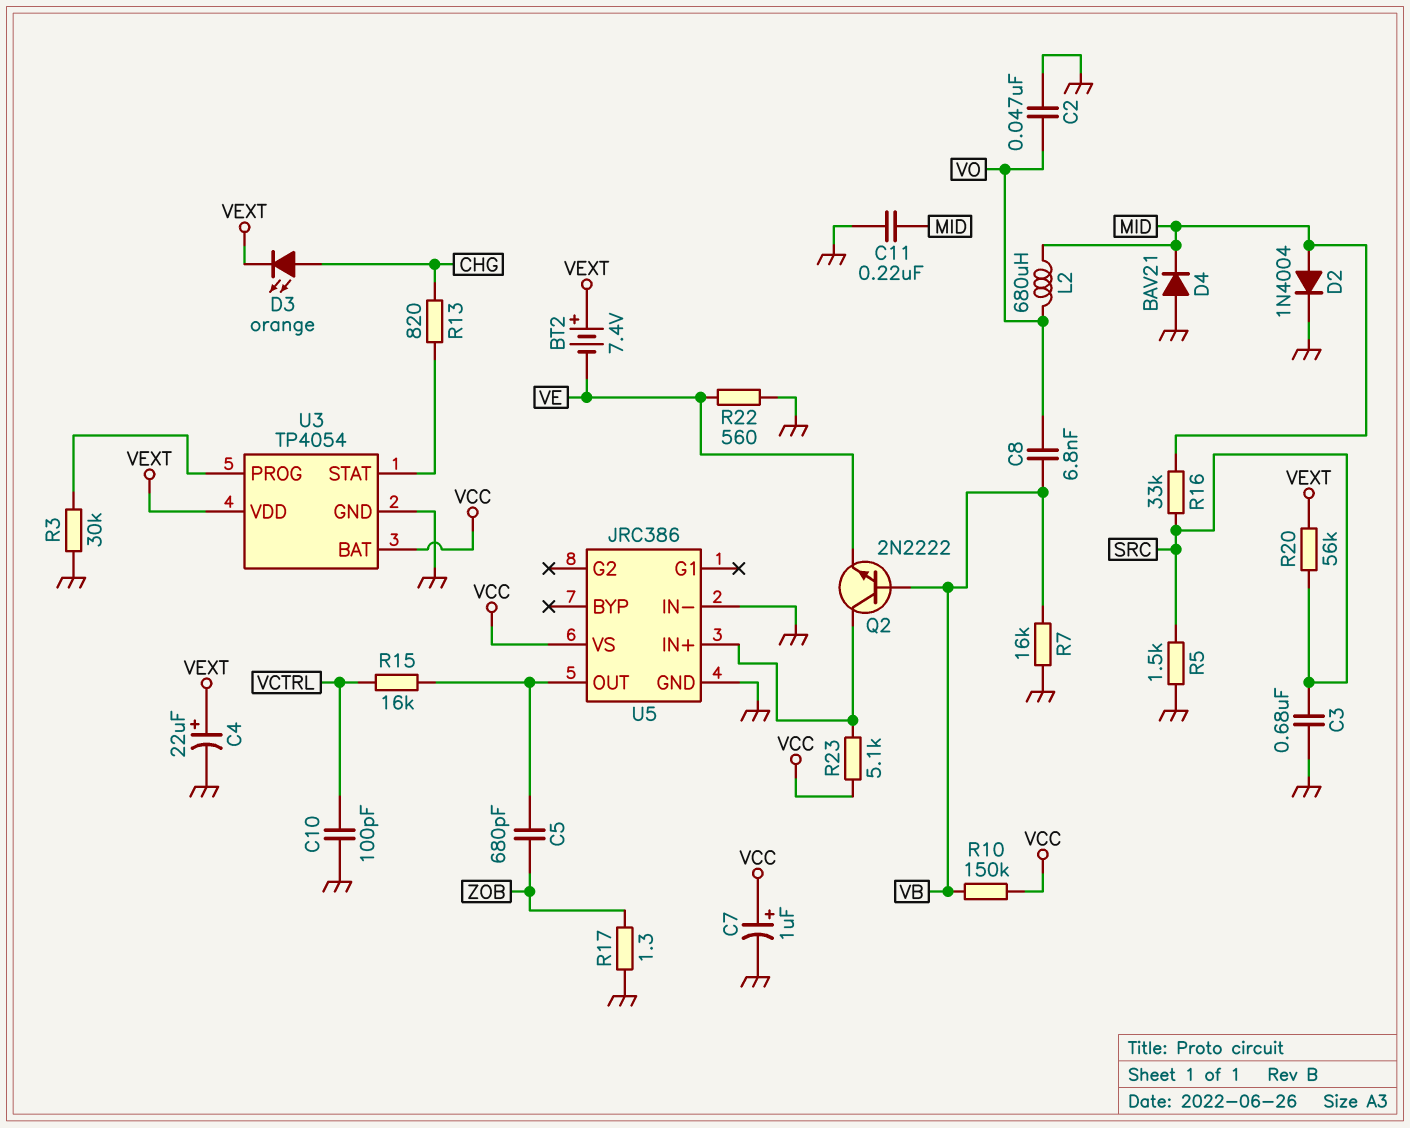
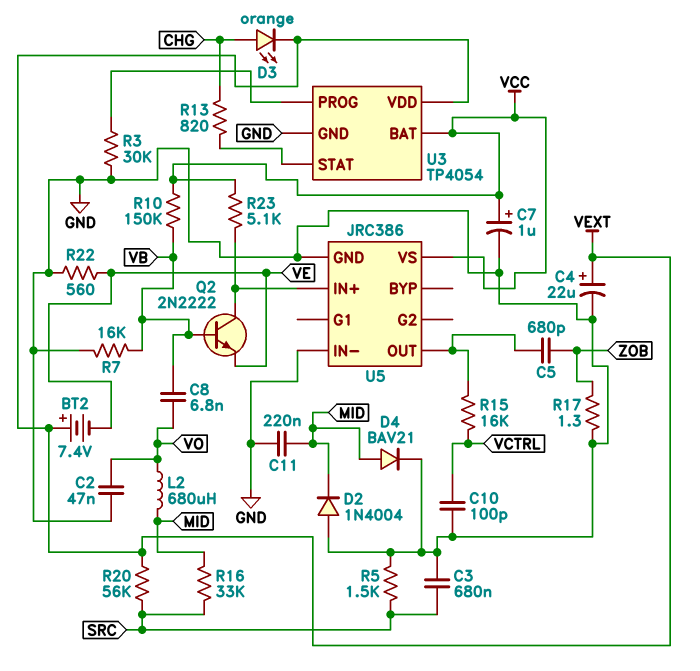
D2: diode 1N4004 (A MID, K GND) -> diode 1N4004 (A GND, K MID)
D4: diode BAV21 (A GND, K MID) -> diode BAV21 (A MID, K GND)

